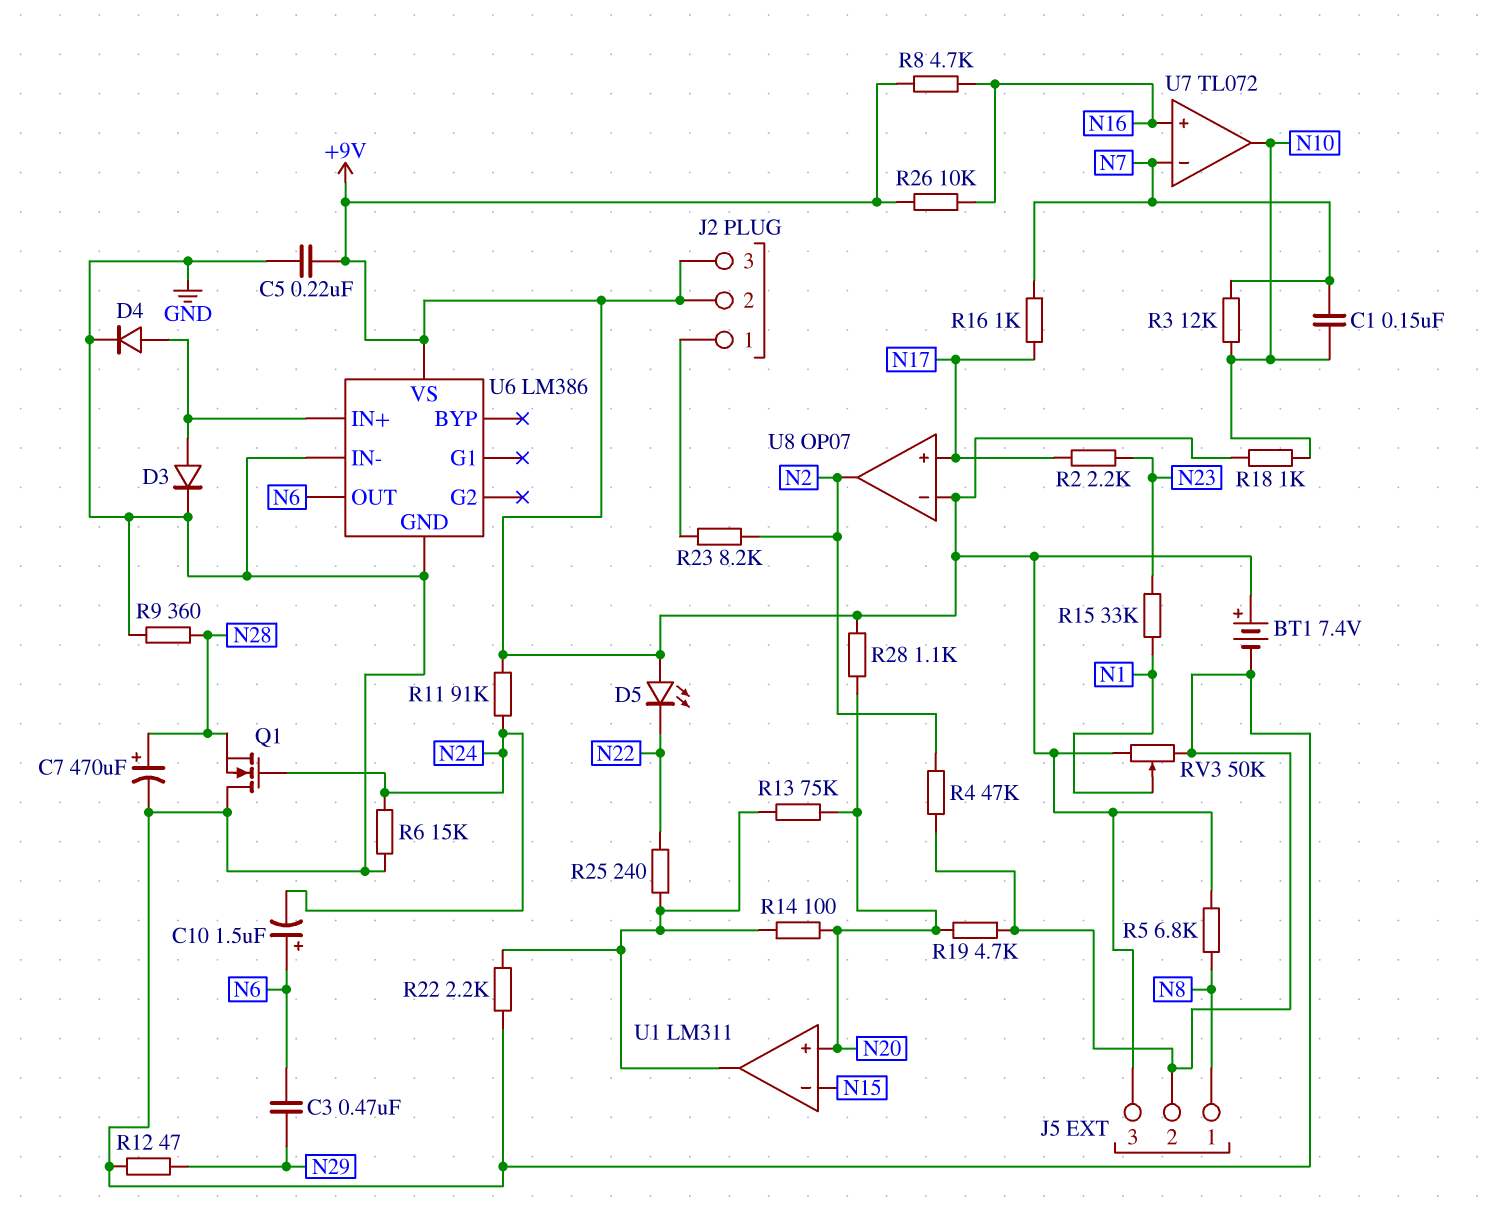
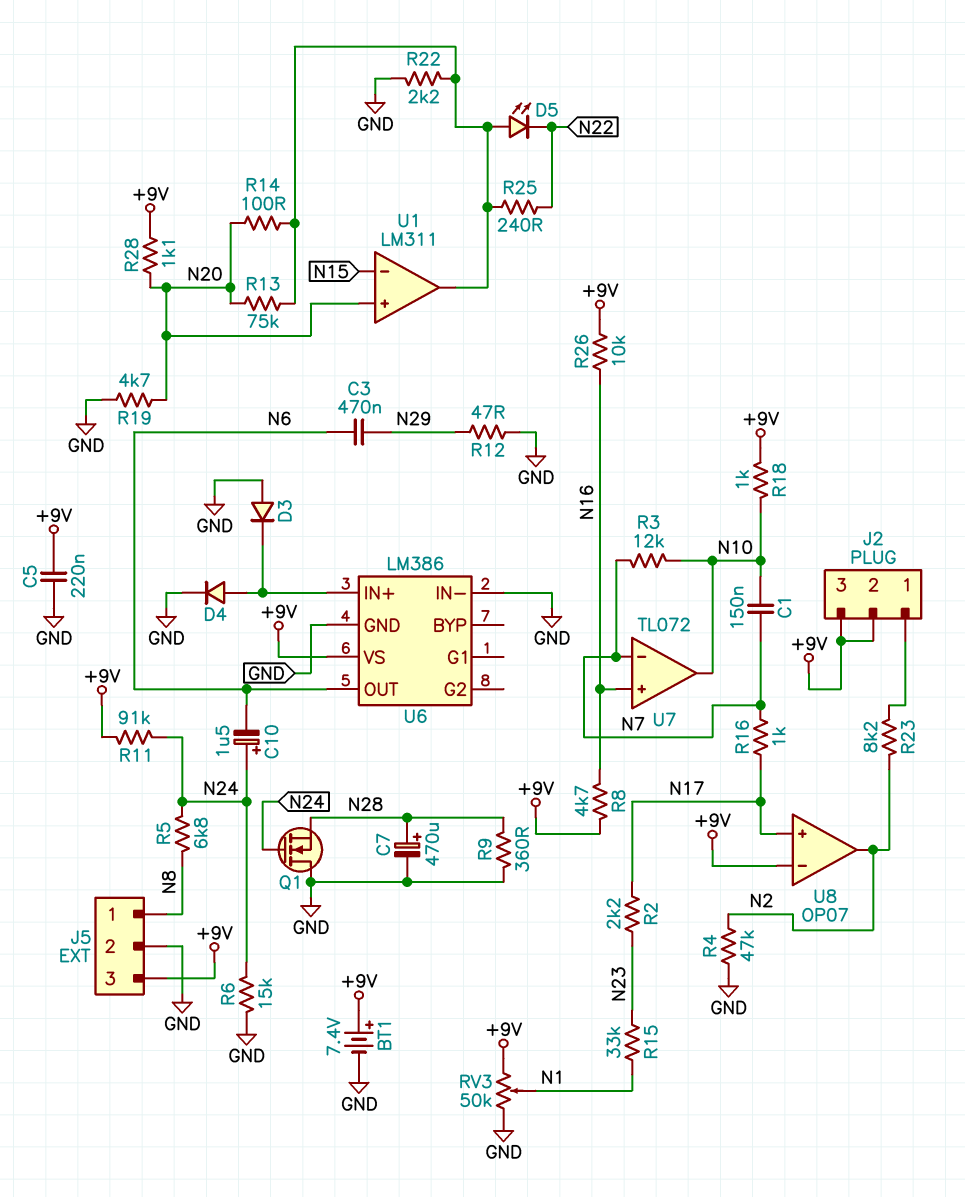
C10: 1.5uF (plus N6, minus N24) -> 1.5uF (plus N24, minus N6)
D3: diode (A U6/IN+, K GND) -> diode (A GND, K U6/IN+)
D5: LED (A +9V, K N22) -> LED (A U1/out, K N22)
R5: 6.8k (+9V, N8) -> 6.8k (N8, N24)

